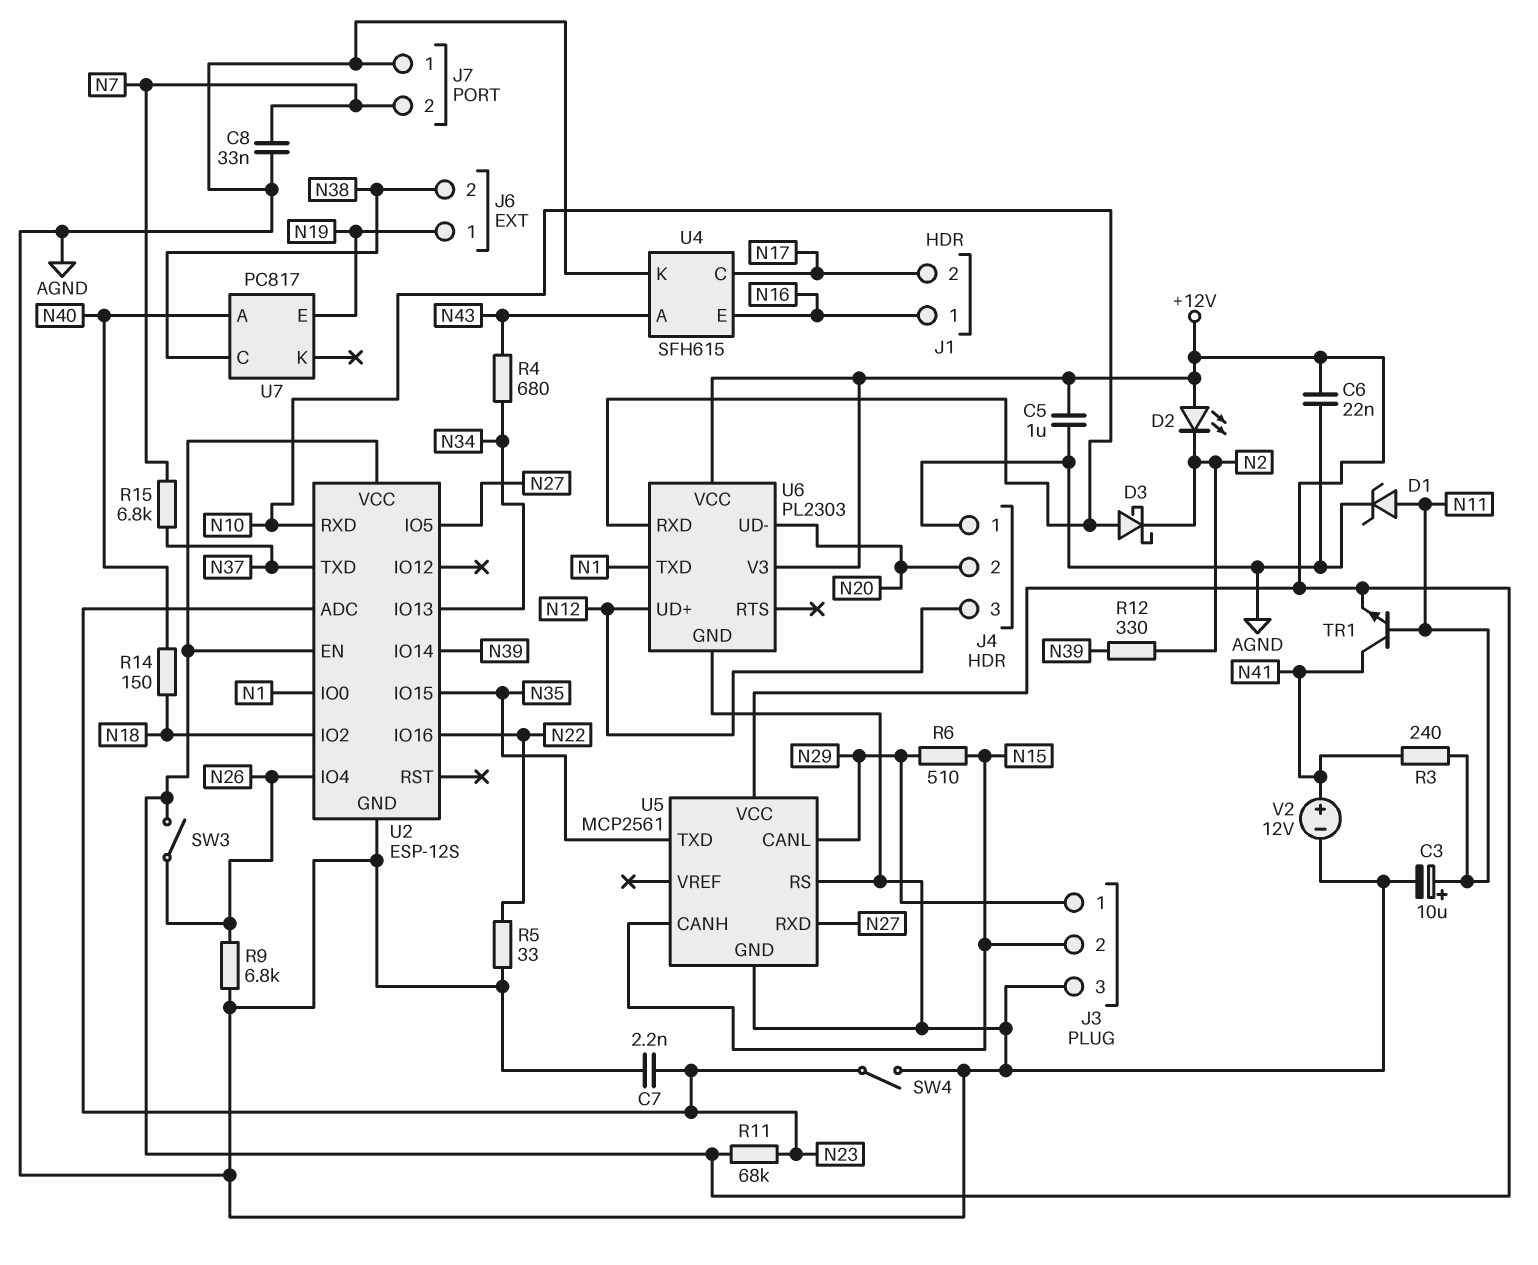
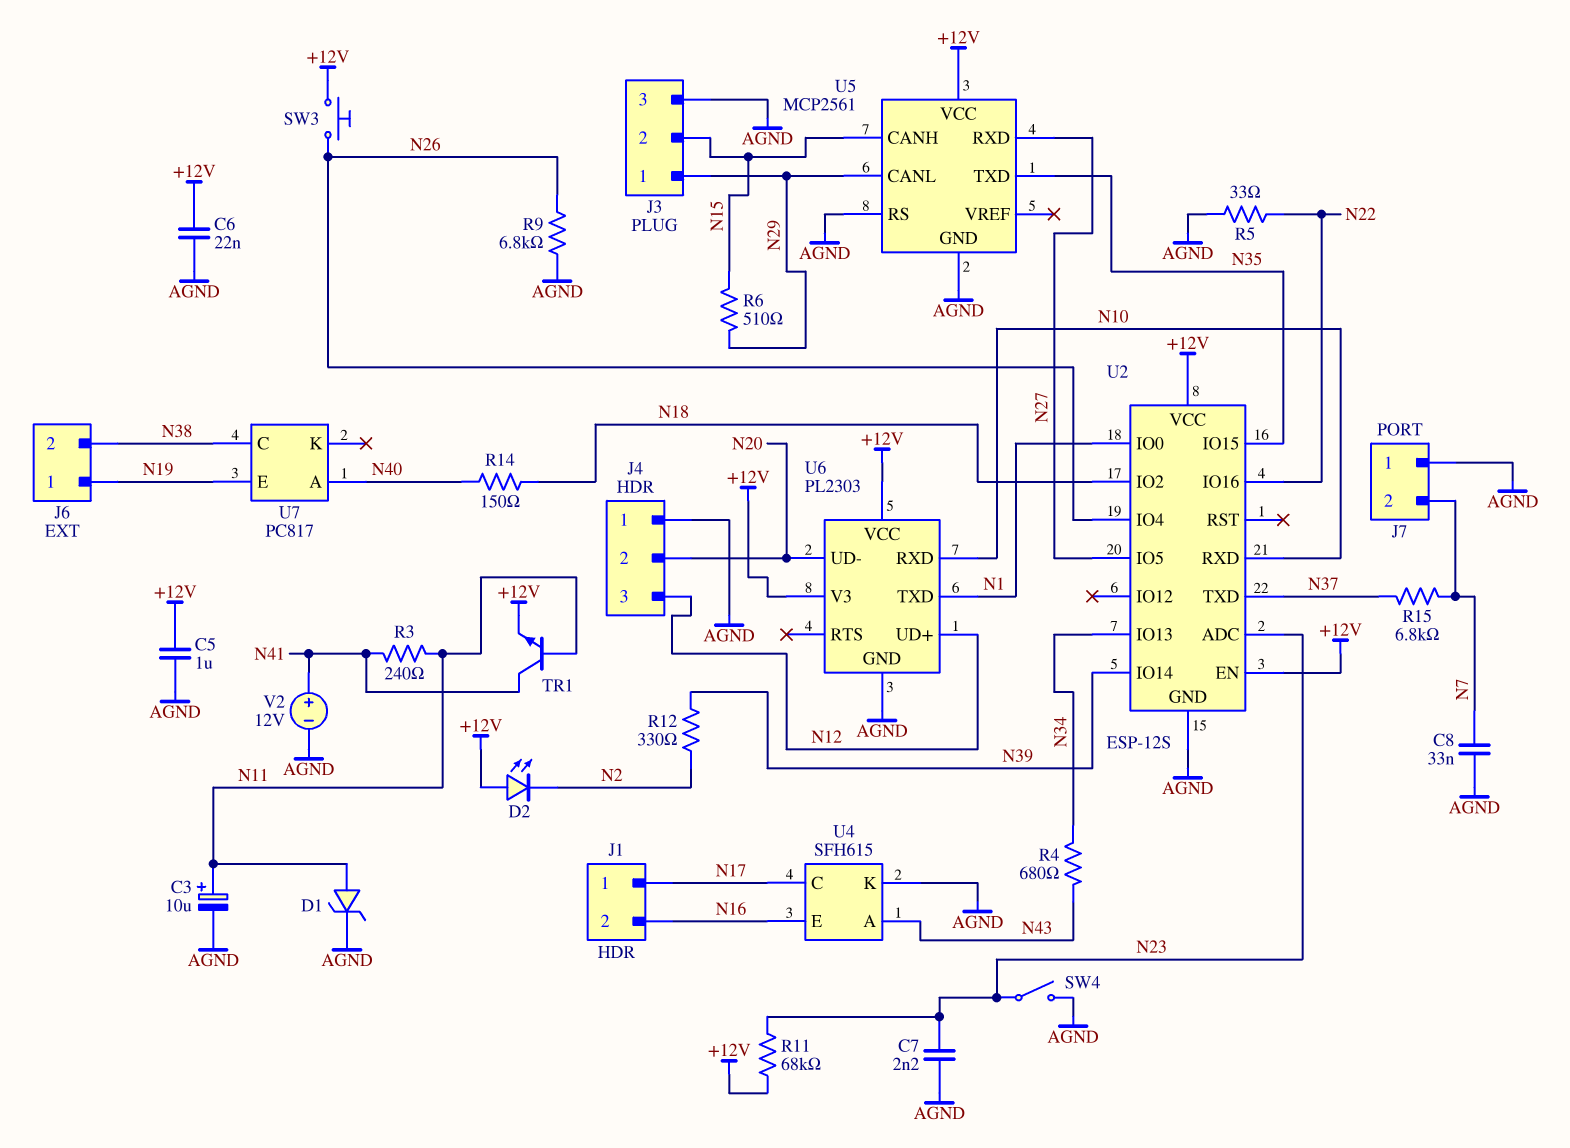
D3: schottky (A N10, K N2) -> none
J1 pin 1: N16 -> N17
J1 pin 2: N17 -> N16
SW3: switch (+12V, N26) -> button (+12V, N26)

